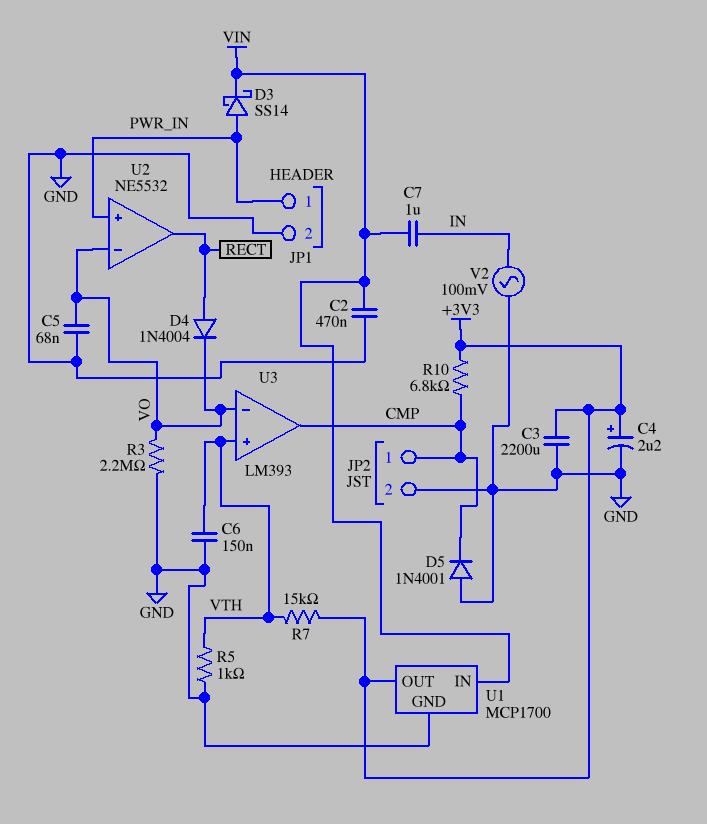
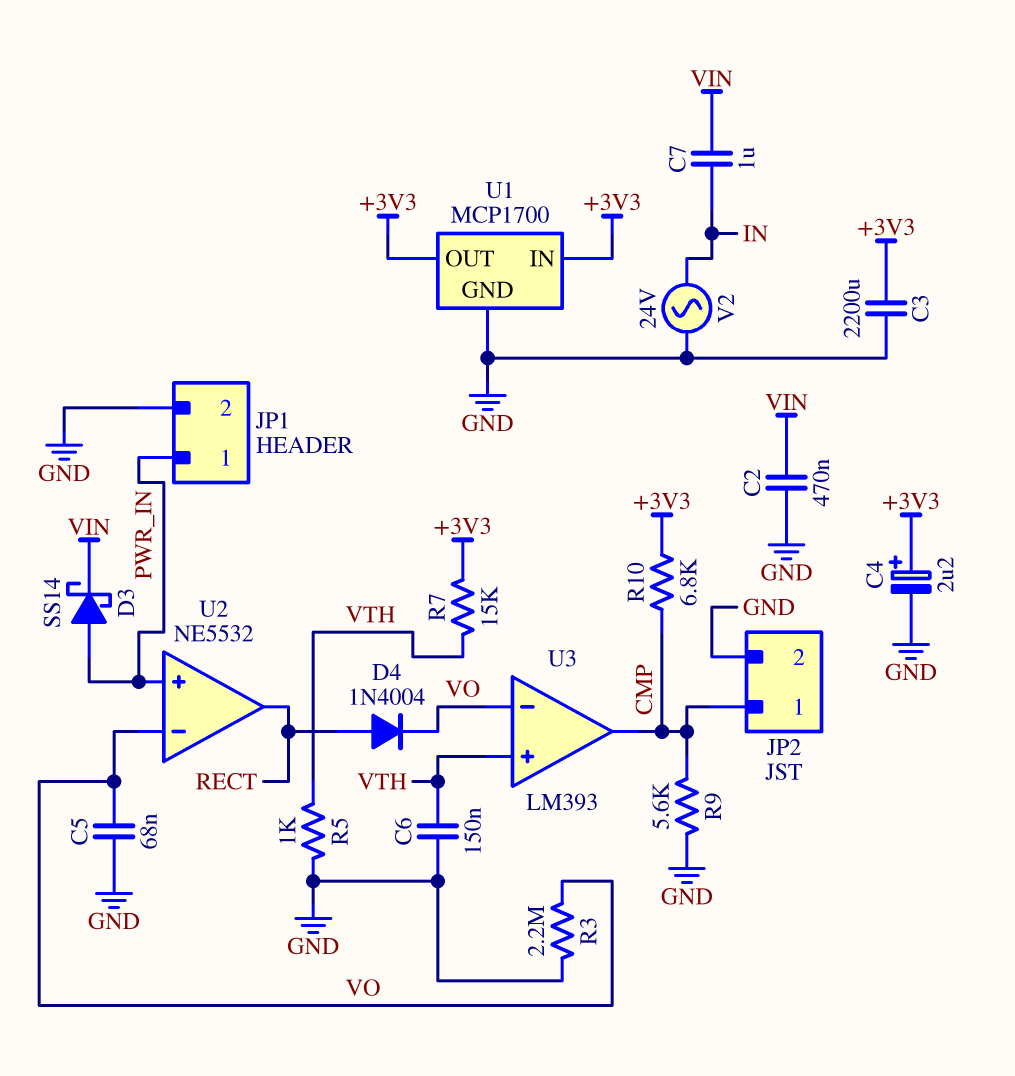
D5: diode 1N4001 (A GND, K CMP) -> none
R9: none -> 5.6k (CMP, GND)
U1 pin IN: VIN -> +3V3
V2: AC 100mV (GND, IN) -> AC 24V (GND, IN)

